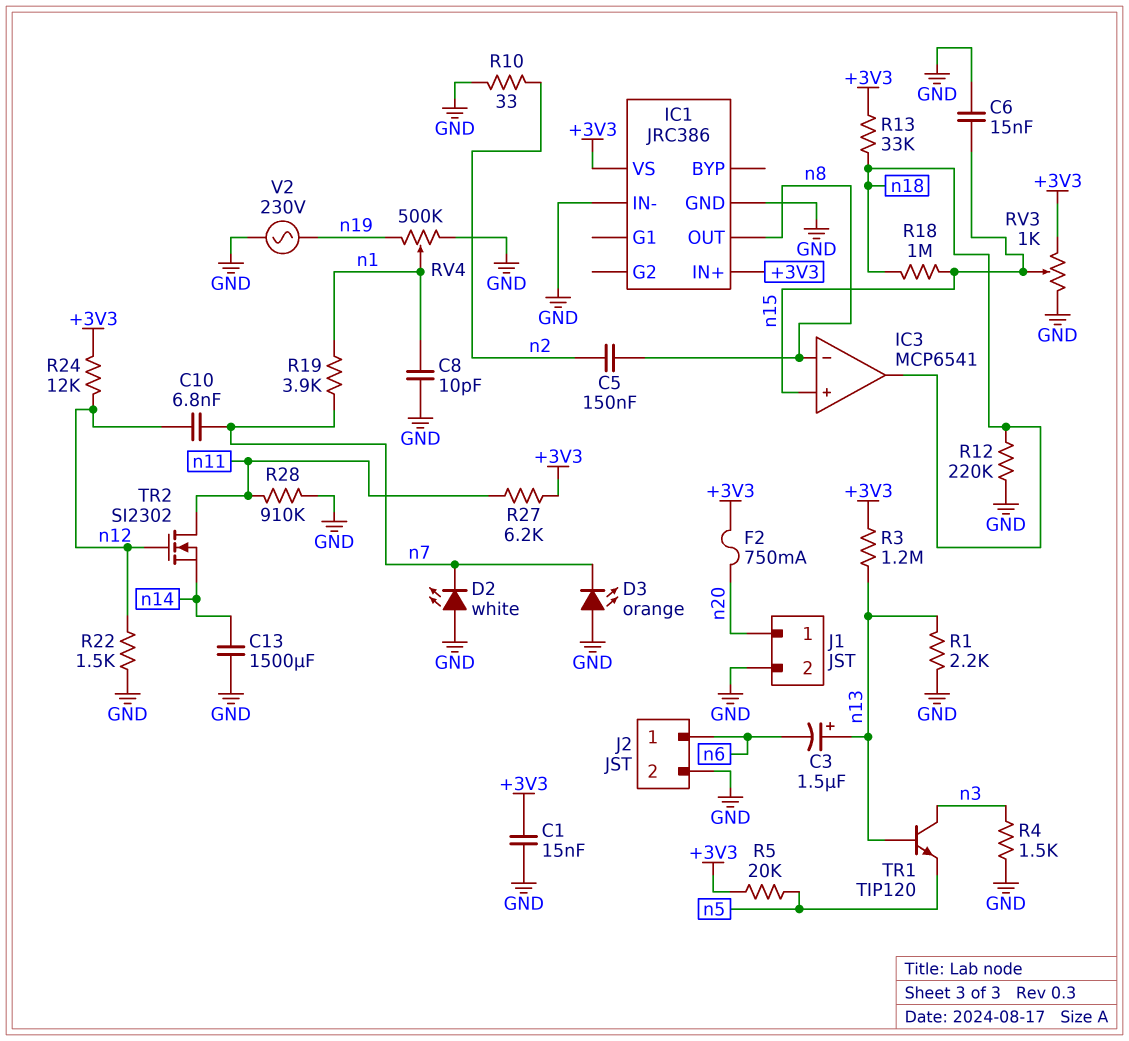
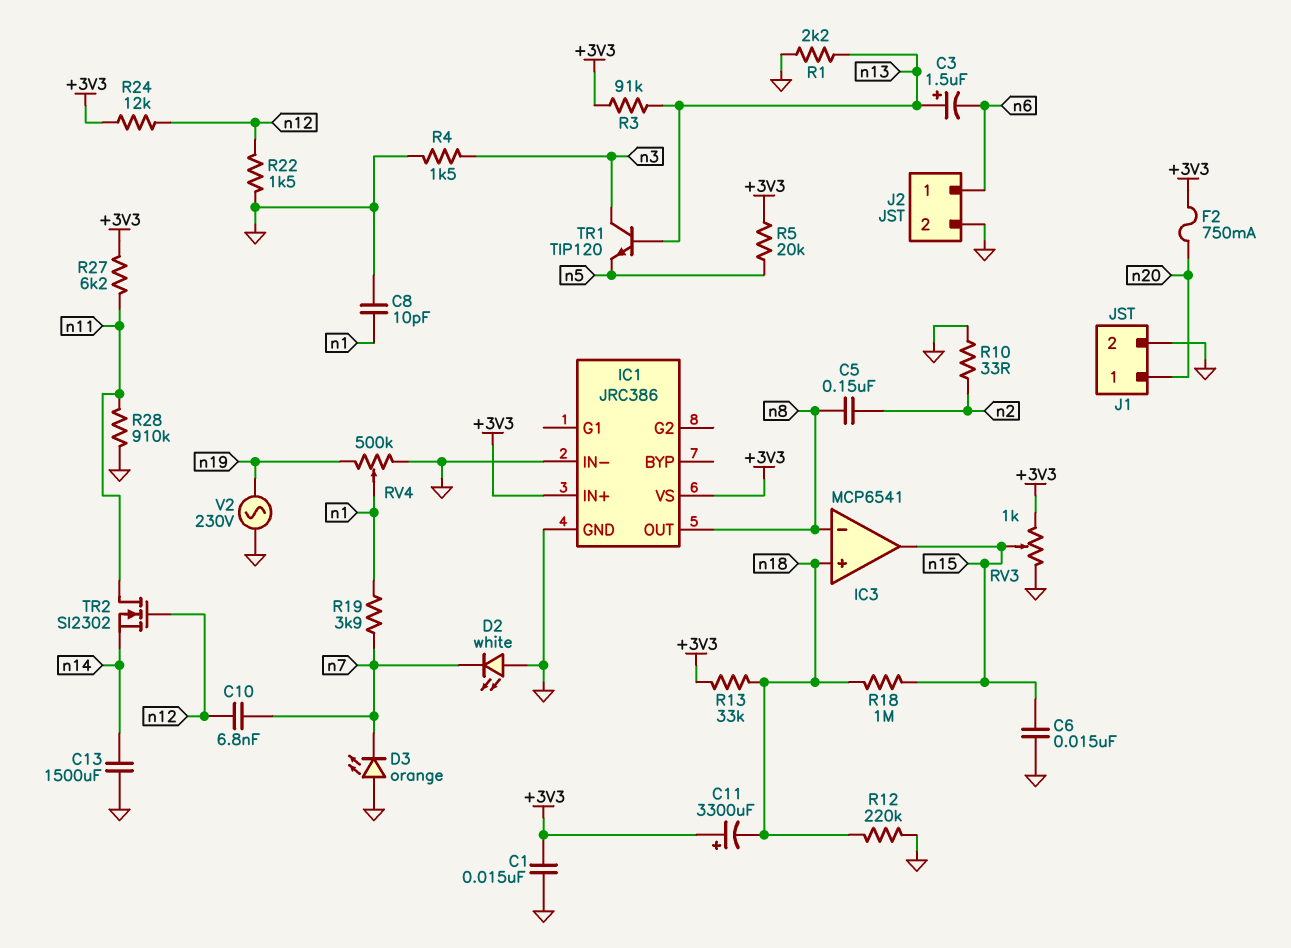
C11: none -> 3300uF (plus +3V3, minus n18)
IC3 pin in+: n15 -> n18
IC3 pin out: n18 -> n15
R3: 1.2M (+3V3, n13) -> 91k (+3V3, n13)

